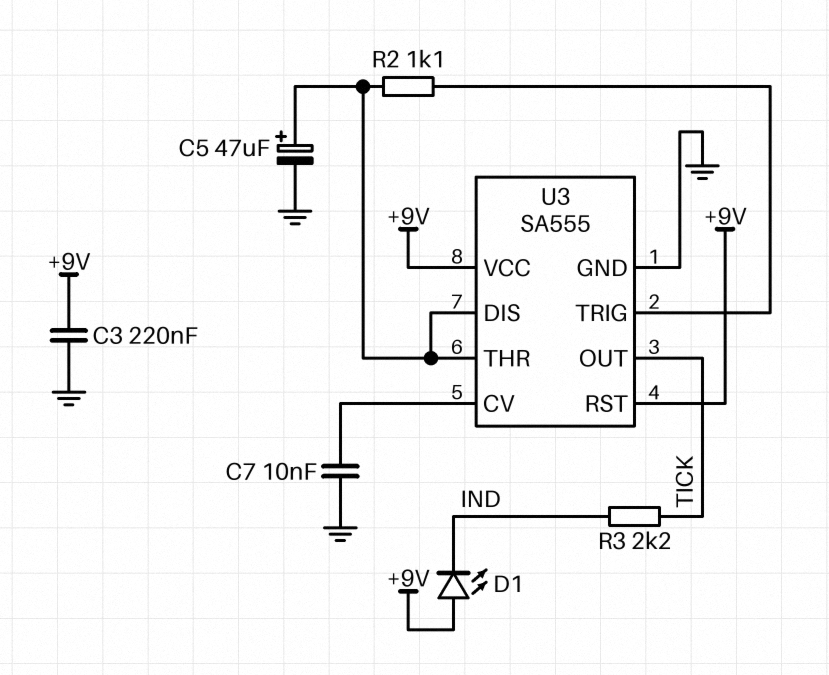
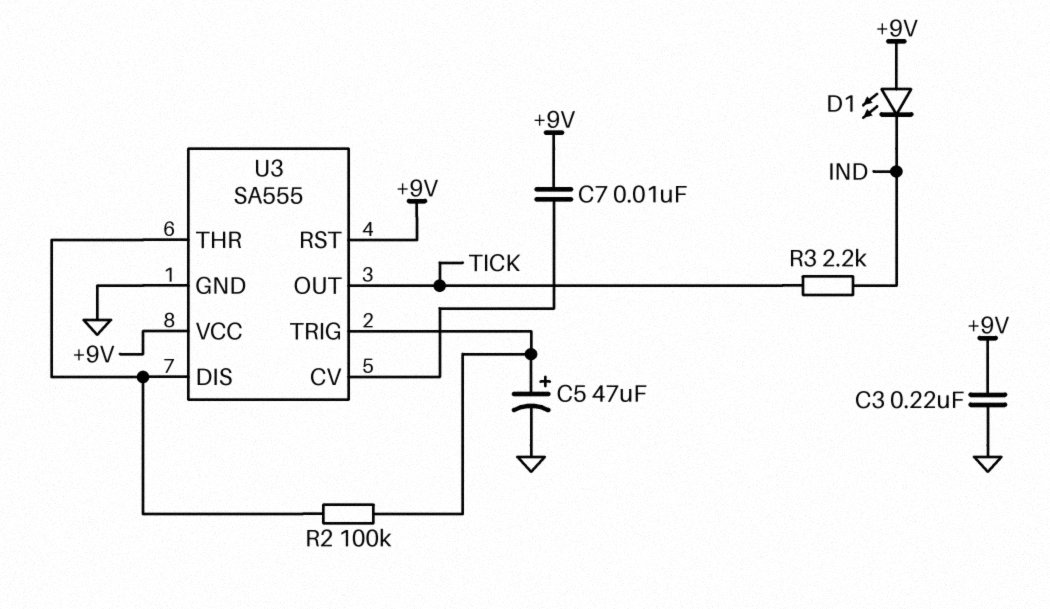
C5: 47uF (plus U3/DIS, minus GND) -> 47uF (plus U3/TRIG, minus GND)
C7: 10nF (GND, U3/CV) -> 10nF (+9V, U3/CV)
R2: 1.1k (U3/DIS, U3/TRIG) -> 100k (U3/DIS, U3/TRIG)

